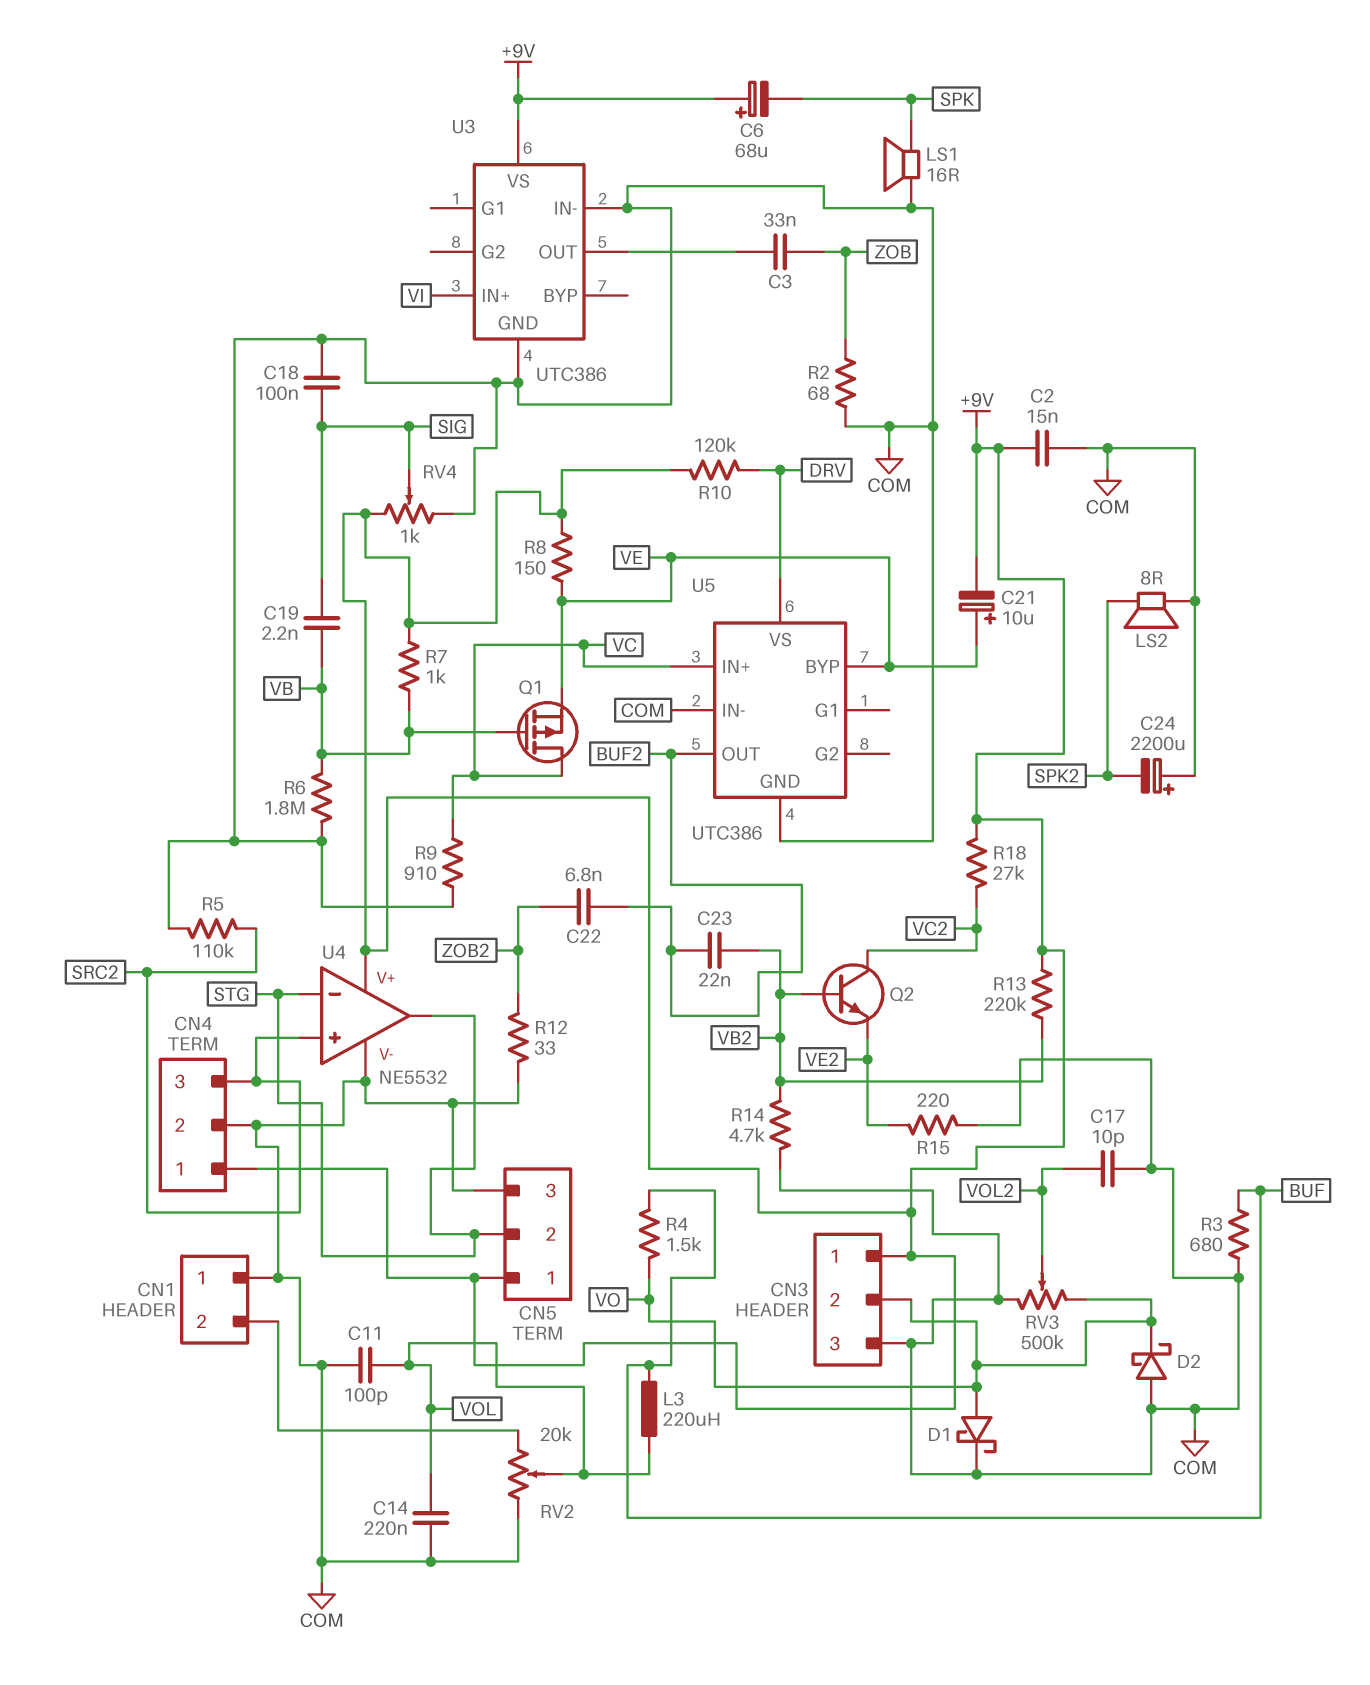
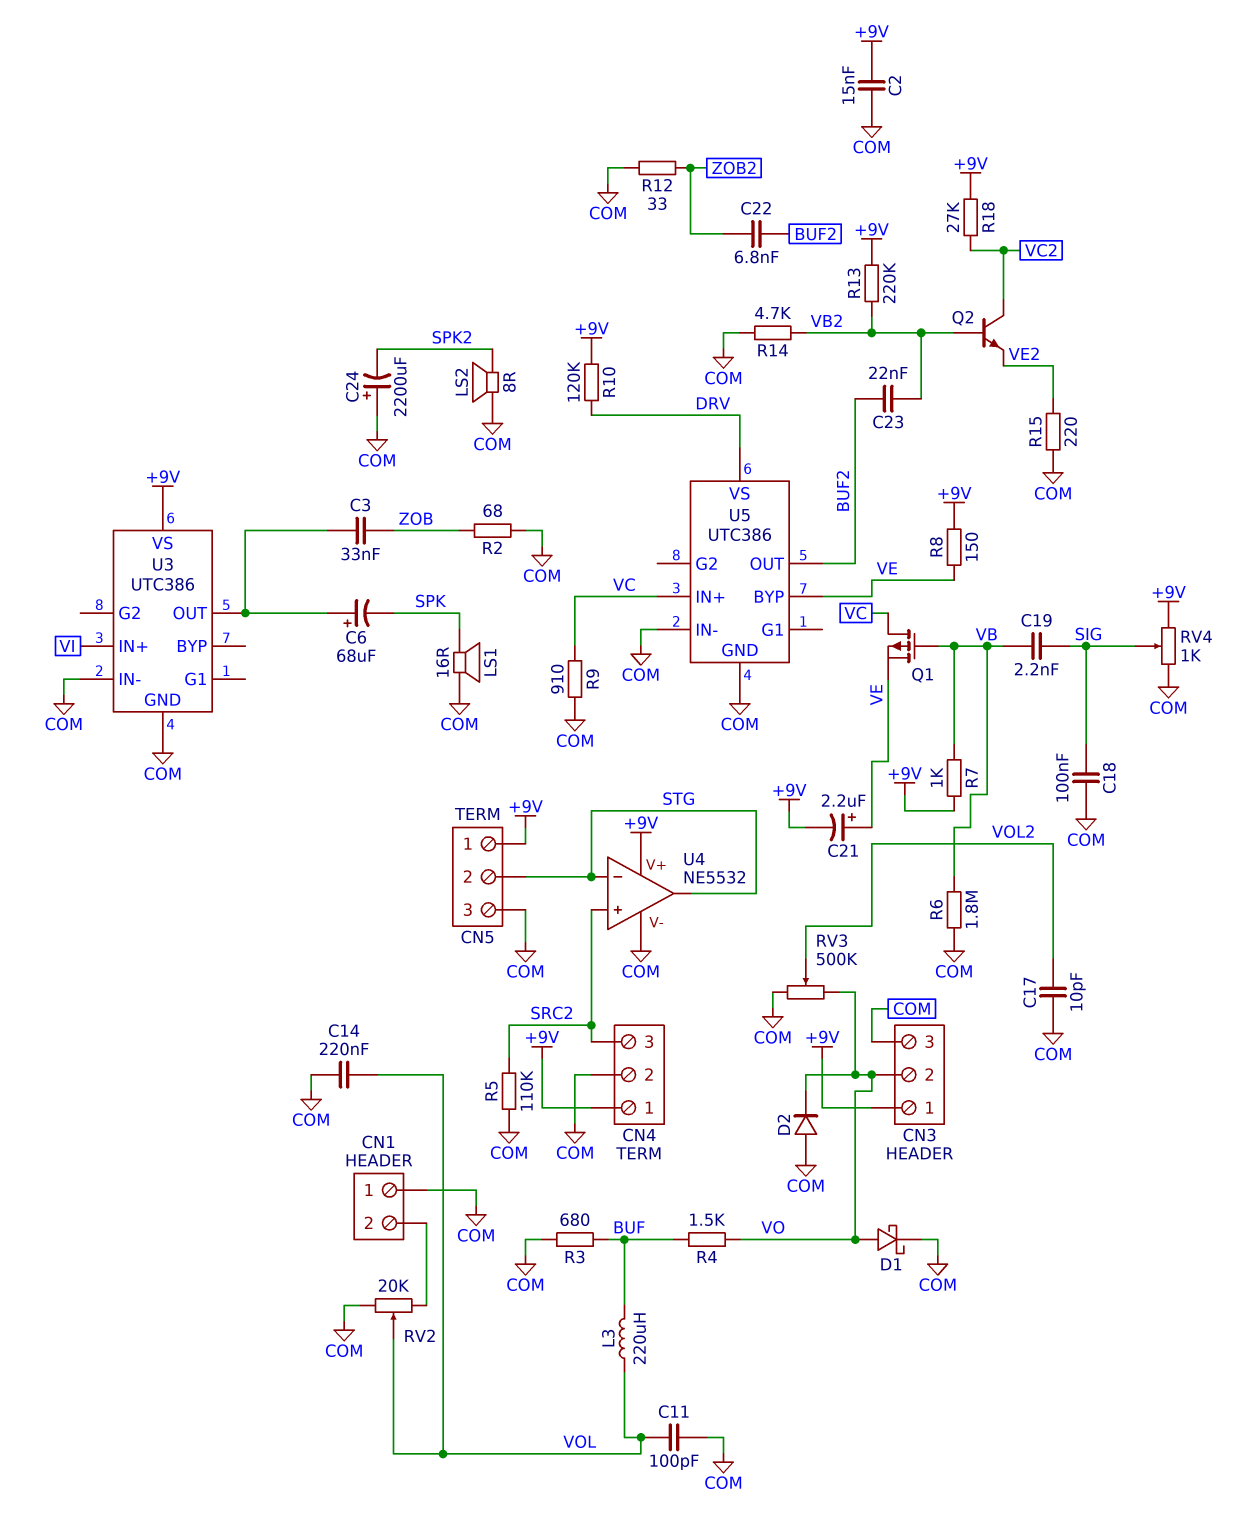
C6: 68uF (plus +9V, minus SPK) -> 68uF (plus U3/OUT, minus SPK)
C21: 10uF (plus VE, minus +9V) -> 2.2uF (plus VE, minus +9V)
D2: schottky (A COM, K VO) -> diode (A COM, K VO)

